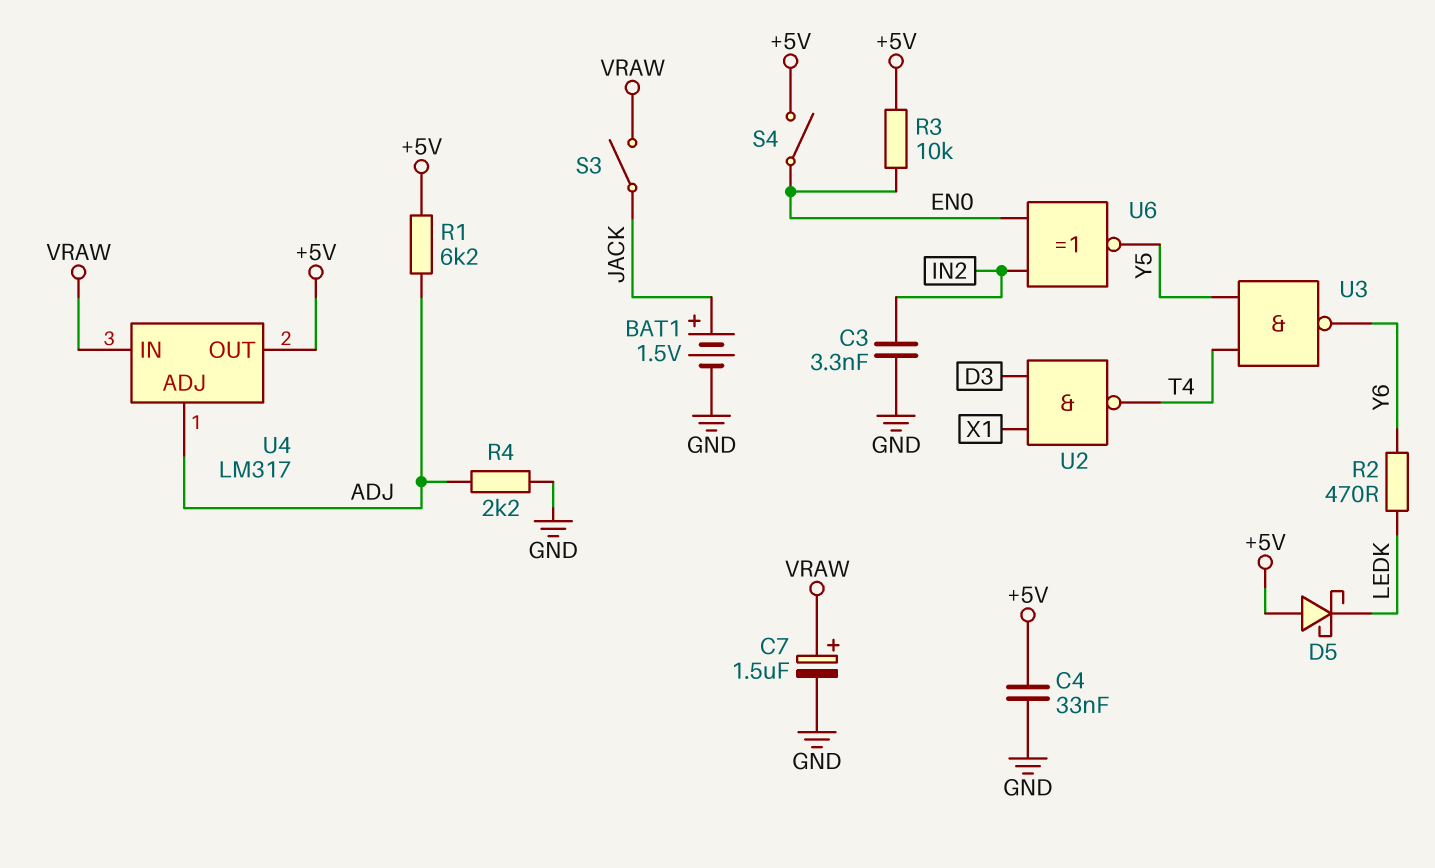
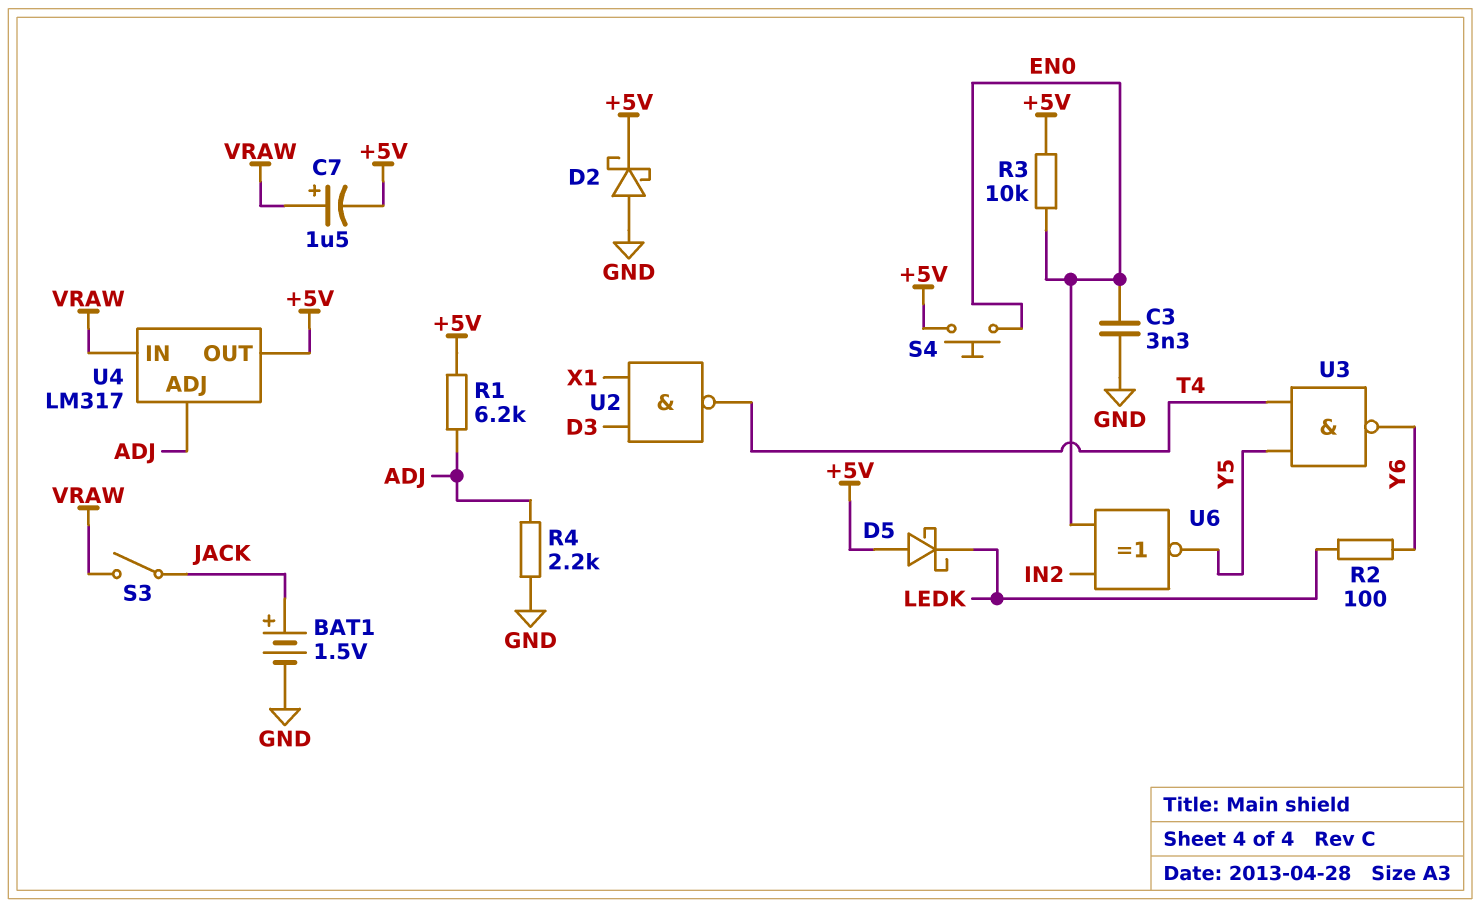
C3: 3.3nF (GND, IN2) -> 3.3nF (EN0, GND)
C4: 33nF (+5V, GND) -> none
C7: 1.5uF (plus VRAW, minus GND) -> 1.5uF (plus VRAW, minus +5V)
D2: none -> schottky (A GND, K +5V)
R2: 470 (LEDK, Y6) -> 100 (LEDK, Y6)
S4: switch (+5V, EN0) -> button (+5V, EN0)

